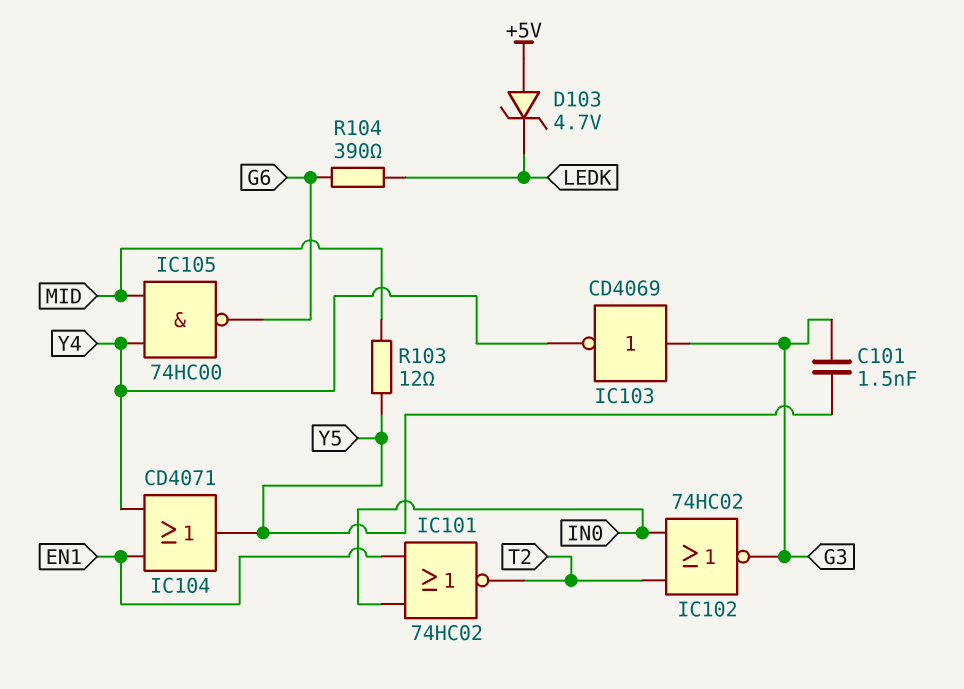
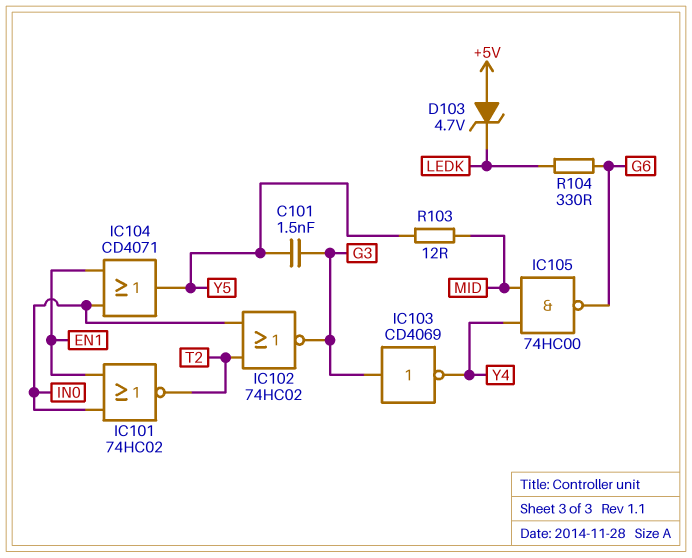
IC104: OR CD4071 (in EN1, in Y4, out Y5) -> OR CD4071 (in EN1, in IN0, out Y5)
R104: 390 (G6, LEDK) -> 330 (G6, LEDK)

